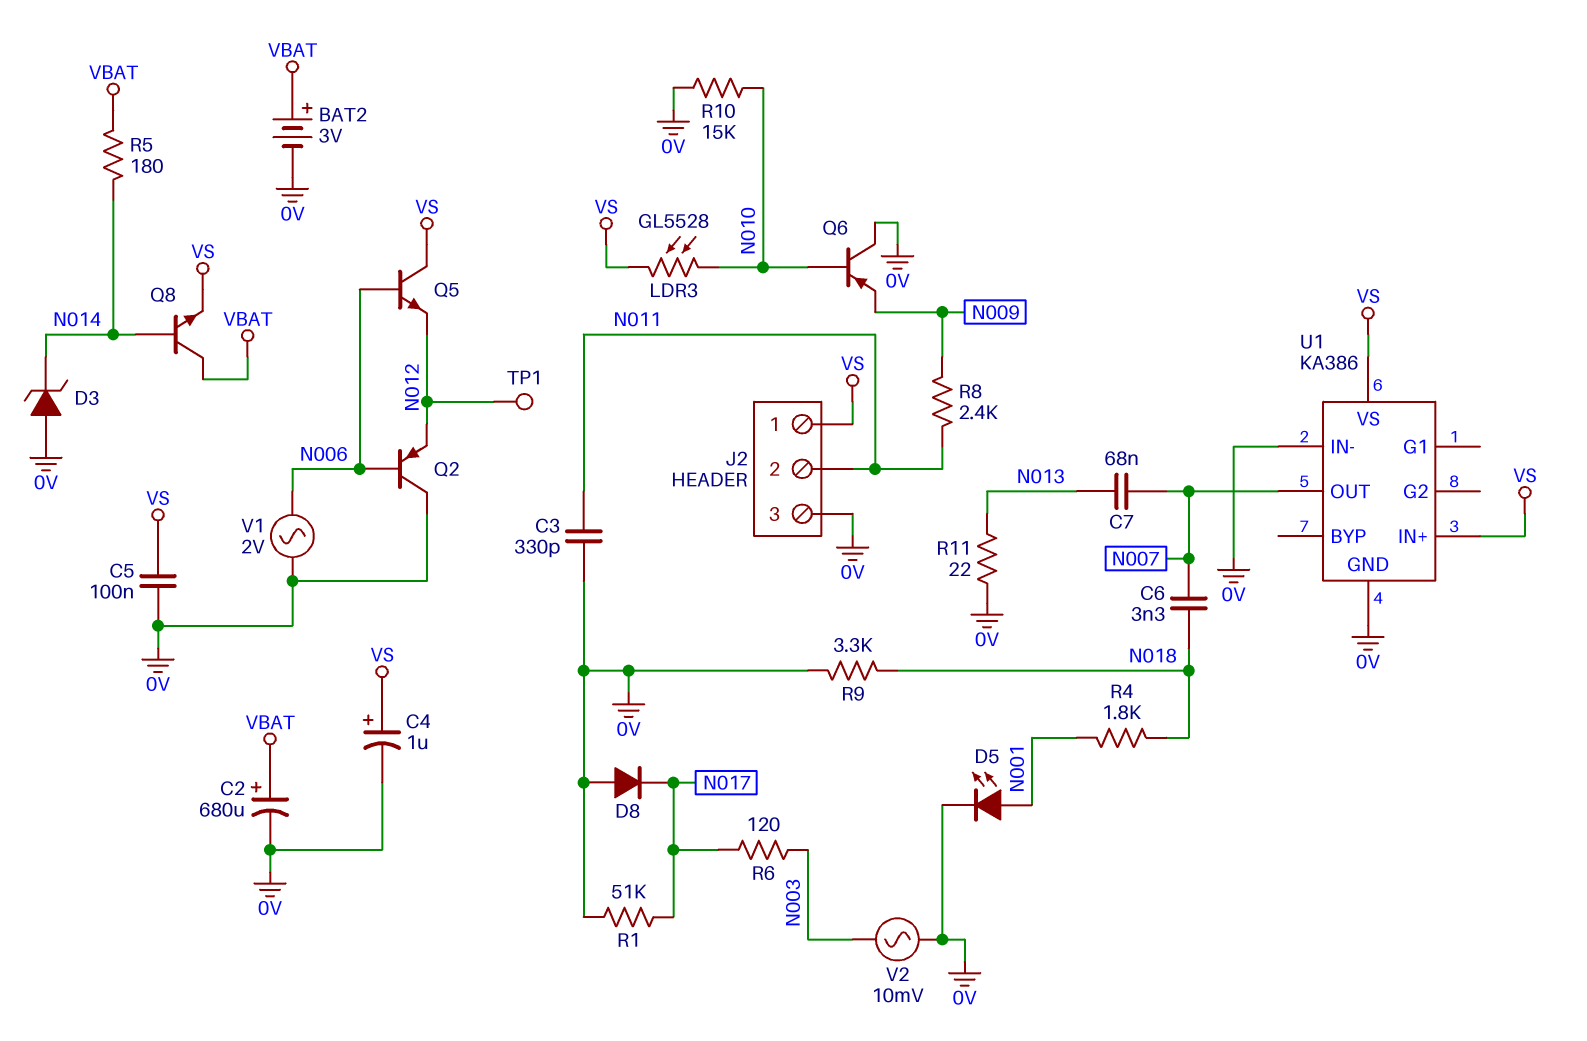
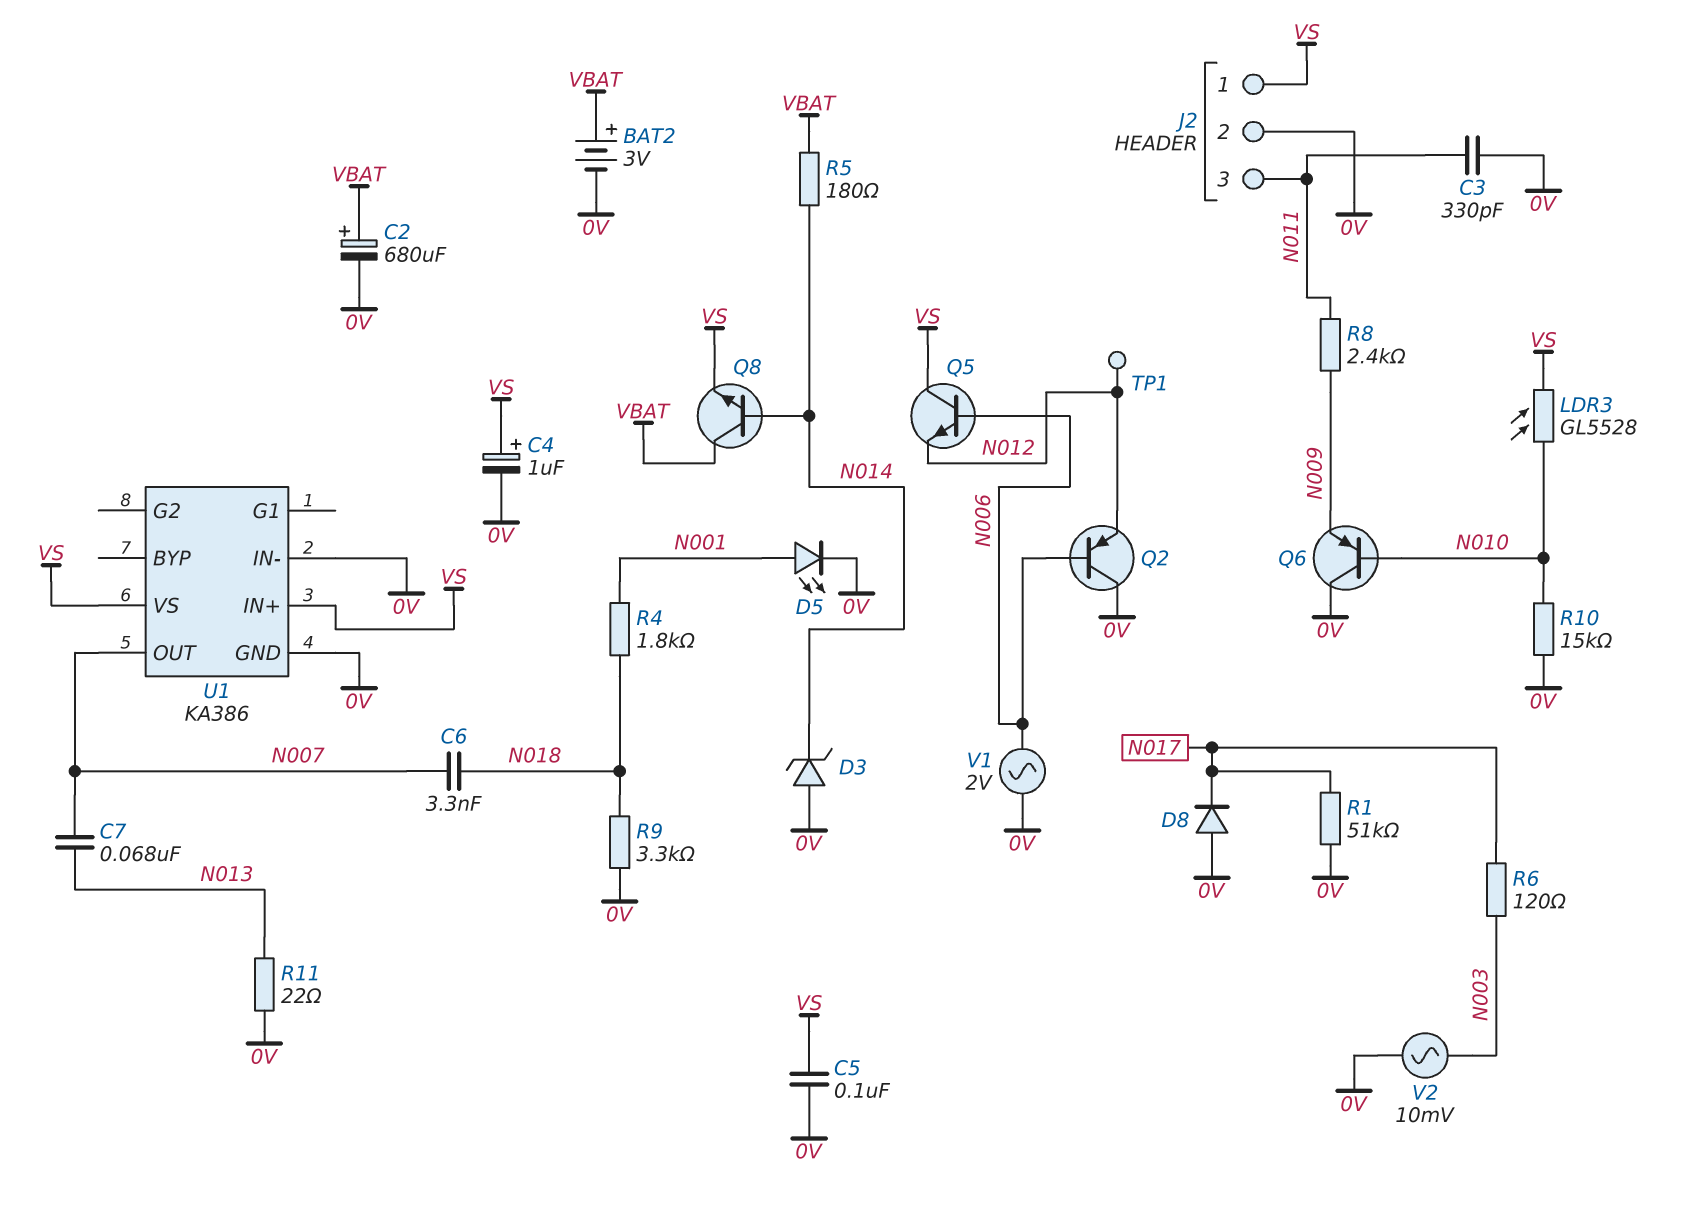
J2 pin 2: N011 -> 0V
J2 pin 3: 0V -> N011

